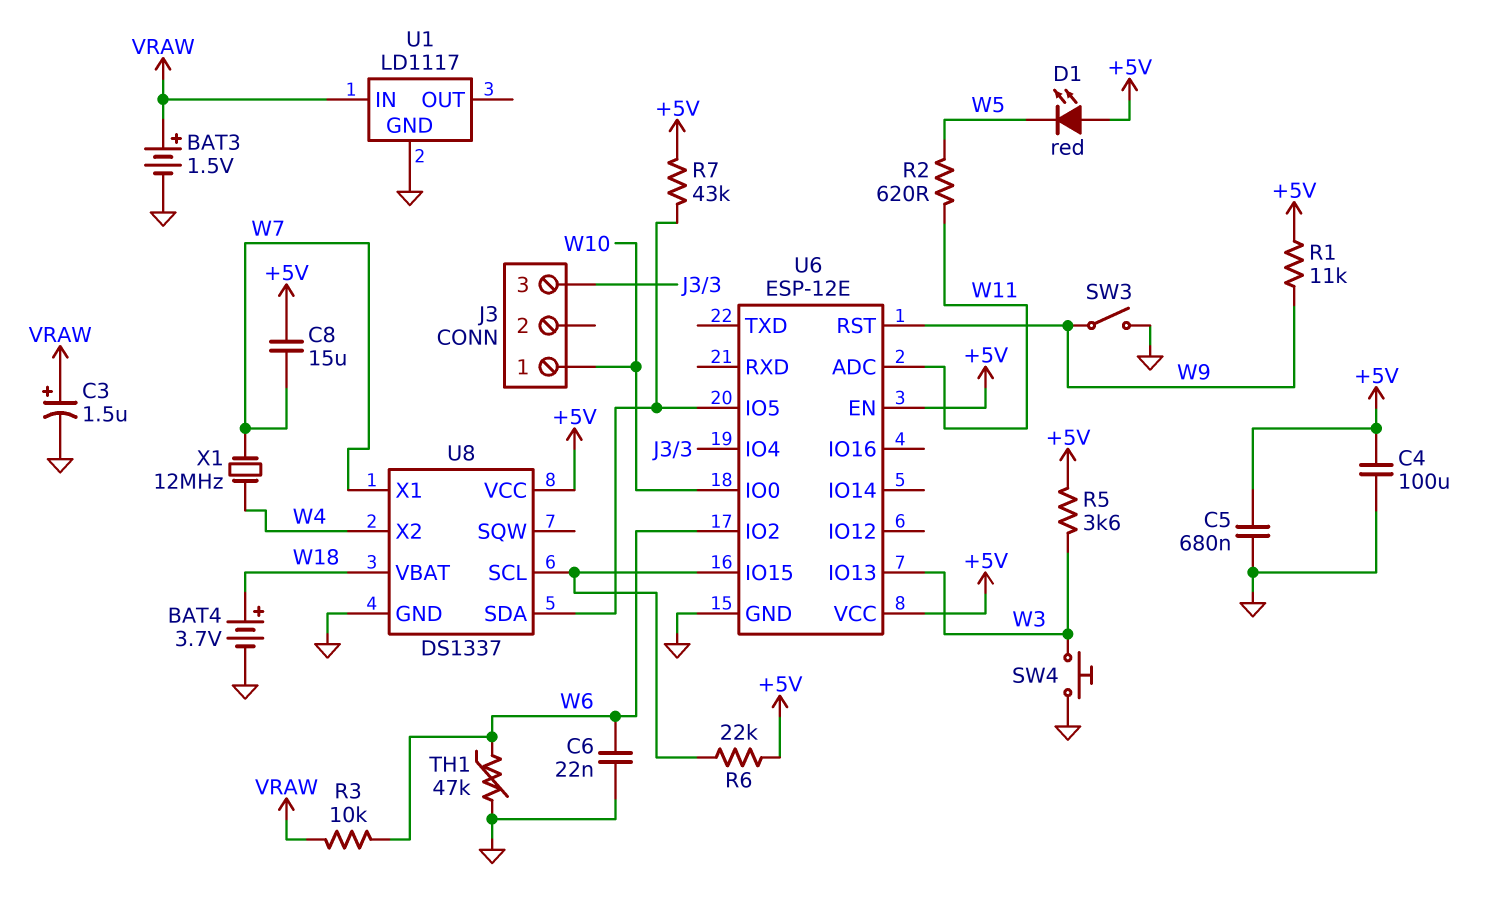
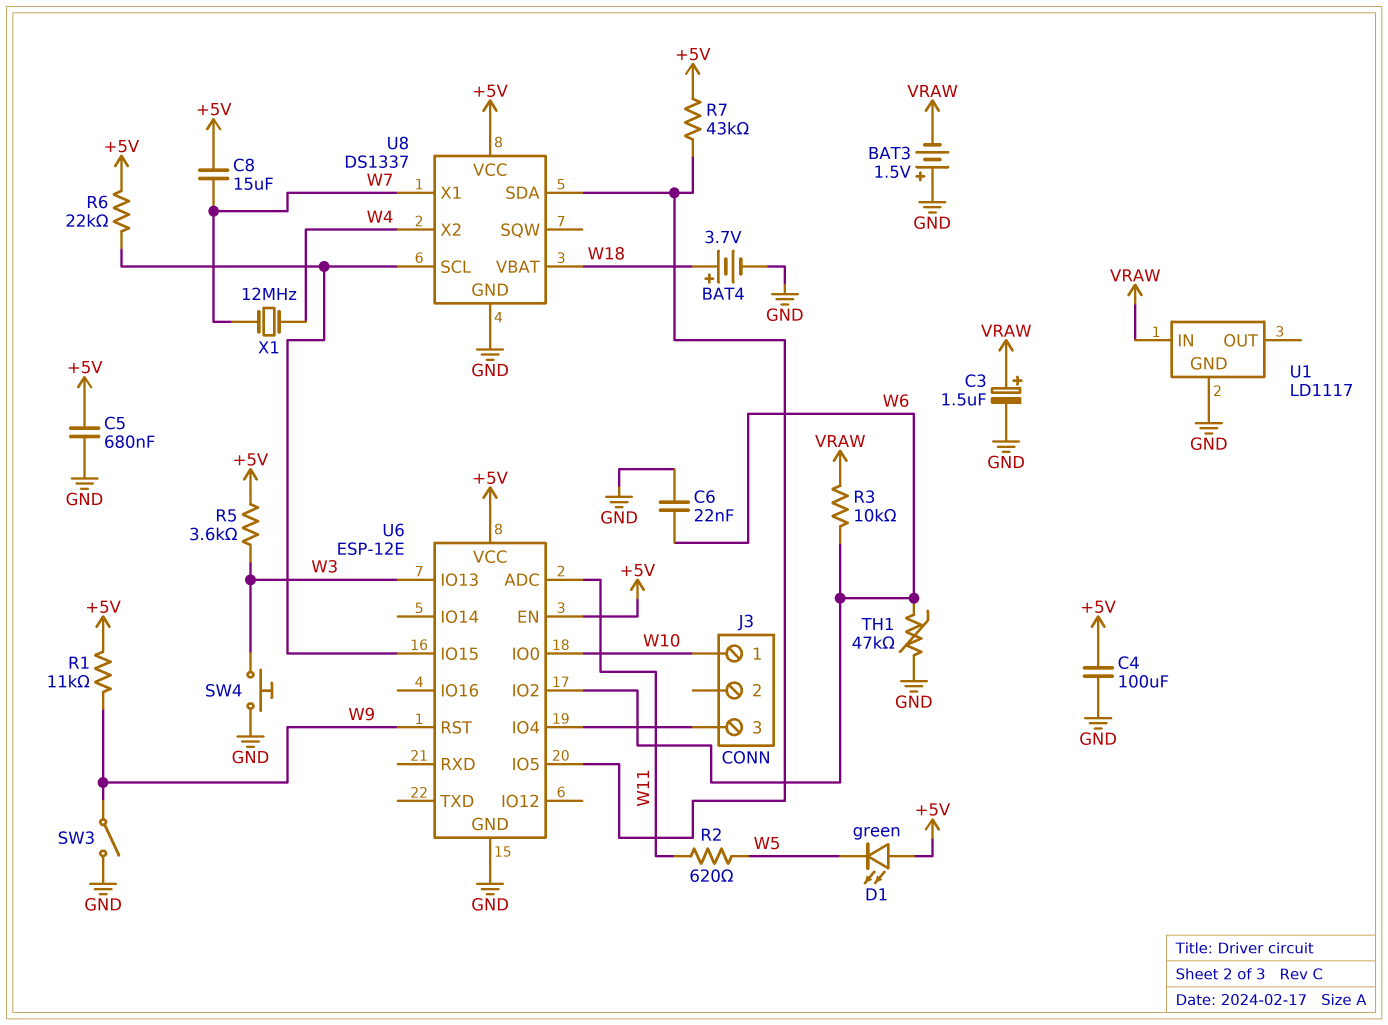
BAT3: 1.5V (plus VRAW, minus GND) -> 1.5V (plus GND, minus VRAW)
D1: LED red (A +5V, K W5) -> LED green (A +5V, K W5)

